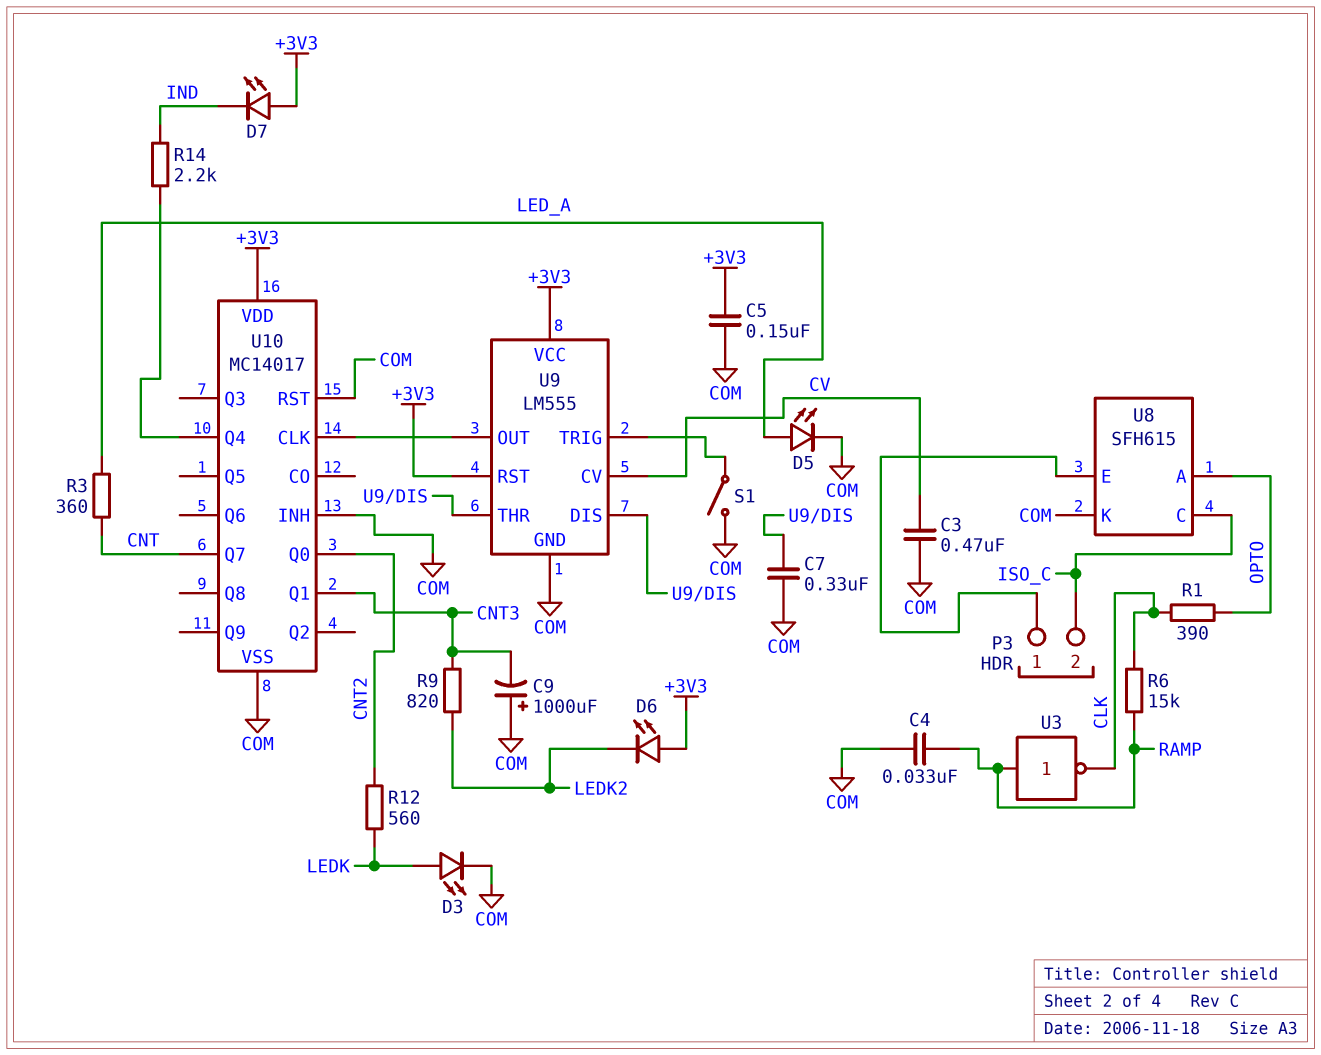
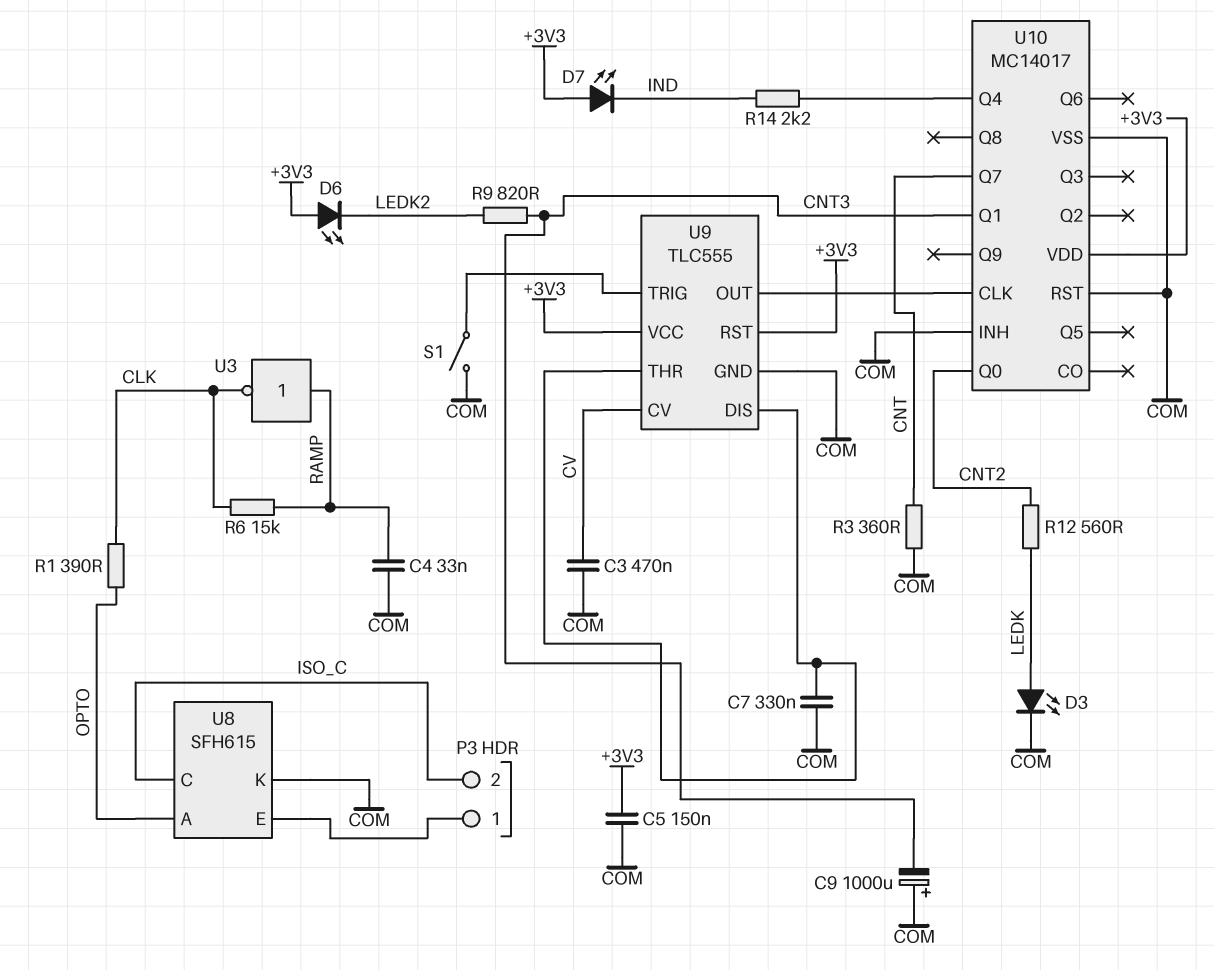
D5: LED (A LED_A, K COM) -> none
R3: 360 (CNT, LED_A) -> 360 (CNT, COM)
U9: LM555 -> TLC555

